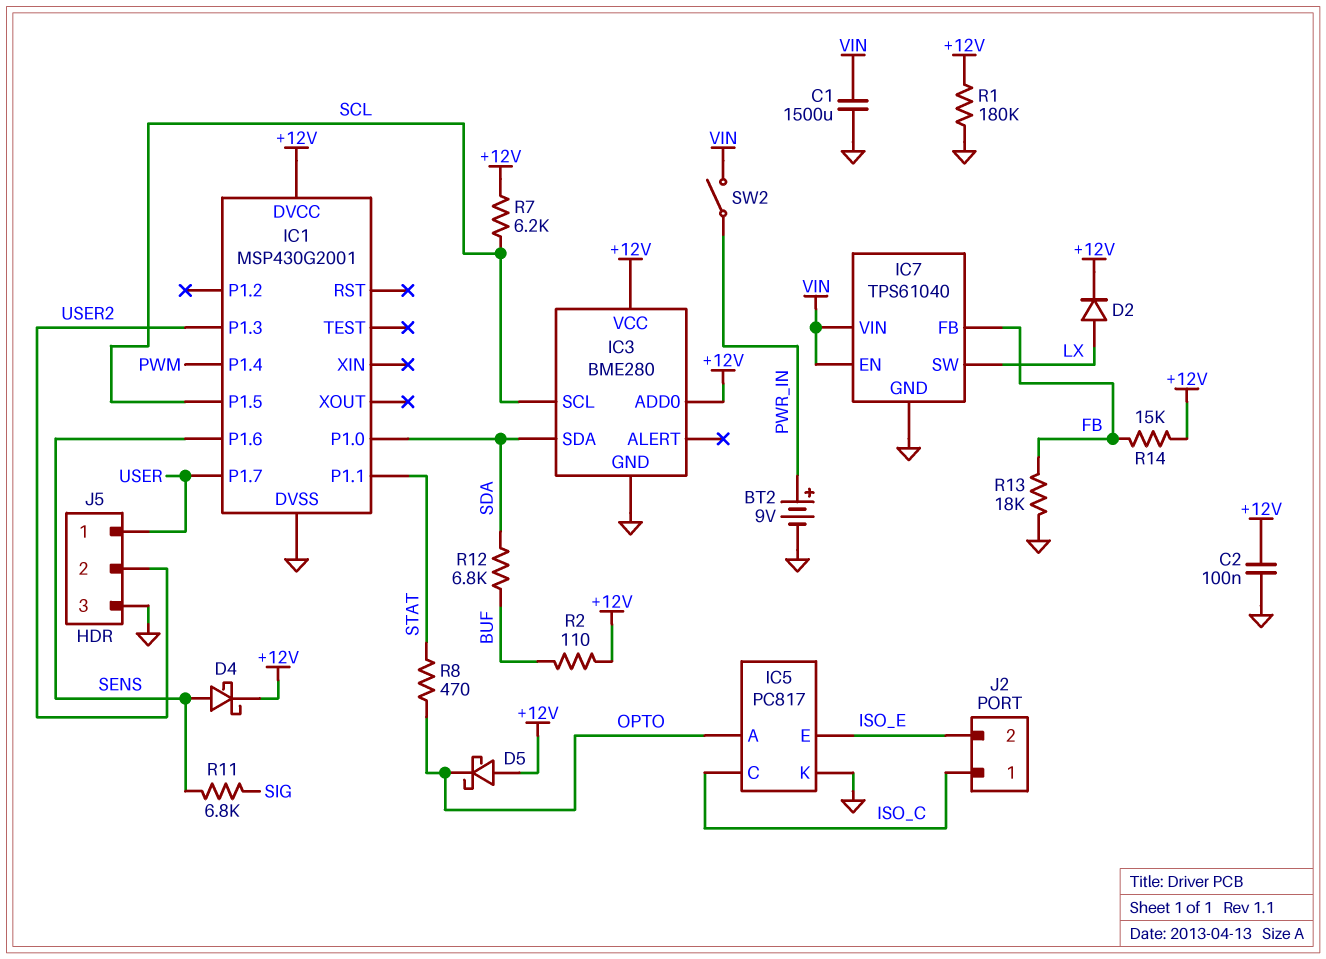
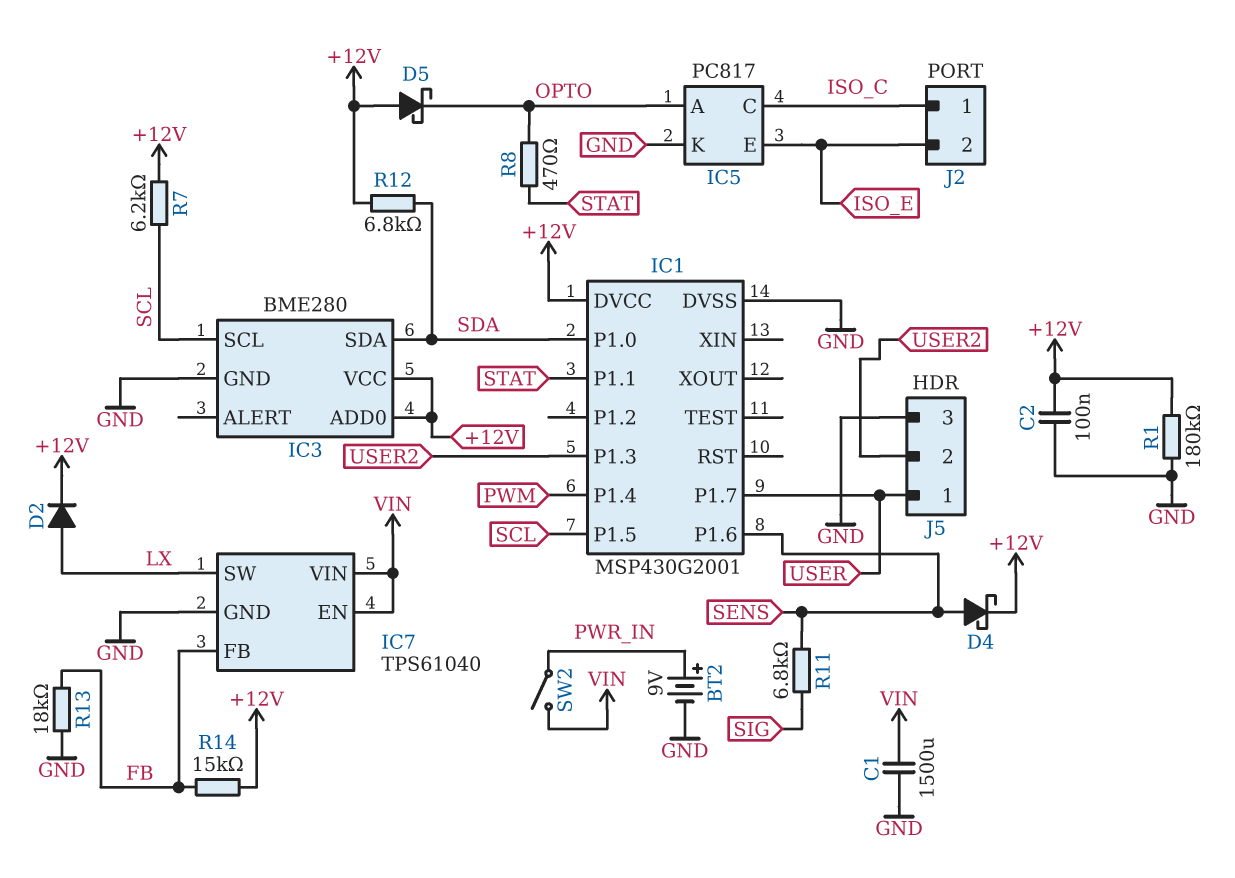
R2: 110 (+12V, BUF) -> none
R12: 6.8k (BUF, SDA) -> 6.8k (+12V, SDA)

